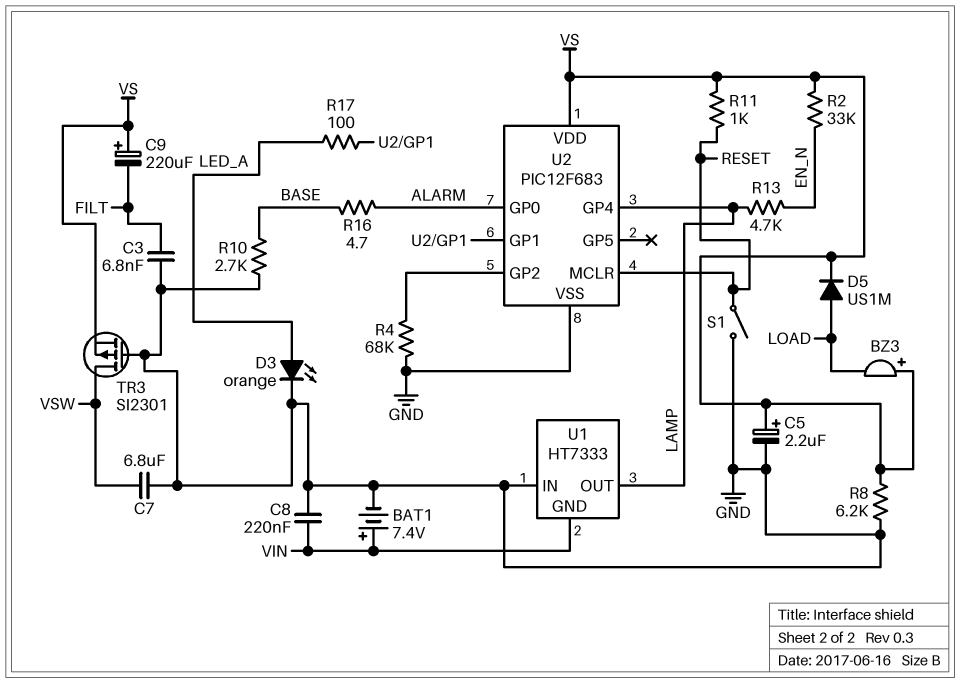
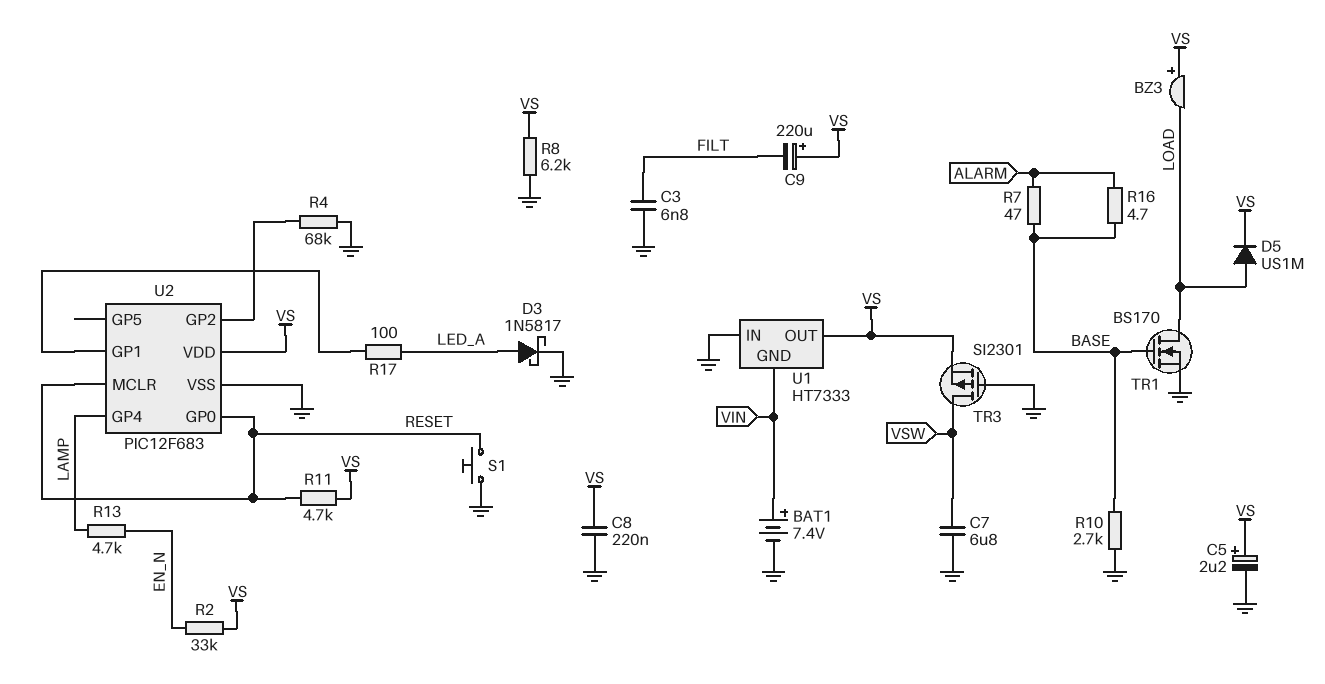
C8: 220nF (GND, VIN) -> 220nF (GND, VS)
D3: LED orange (A LED_A, K GND) -> schottky 1N5817 (A LED_A, K GND)
R7: none -> 47 (ALARM, BASE)
R11: 1k (RESET, VS) -> 4.7k (RESET, VS)
S1: switch (GND, RESET) -> button (GND, RESET)
TR1: none -> NMOS BS170 (G BASE, D LOAD, S GND)
U1 pin OUT: LAMP -> VS
U2 pin GP0: ALARM -> RESET

